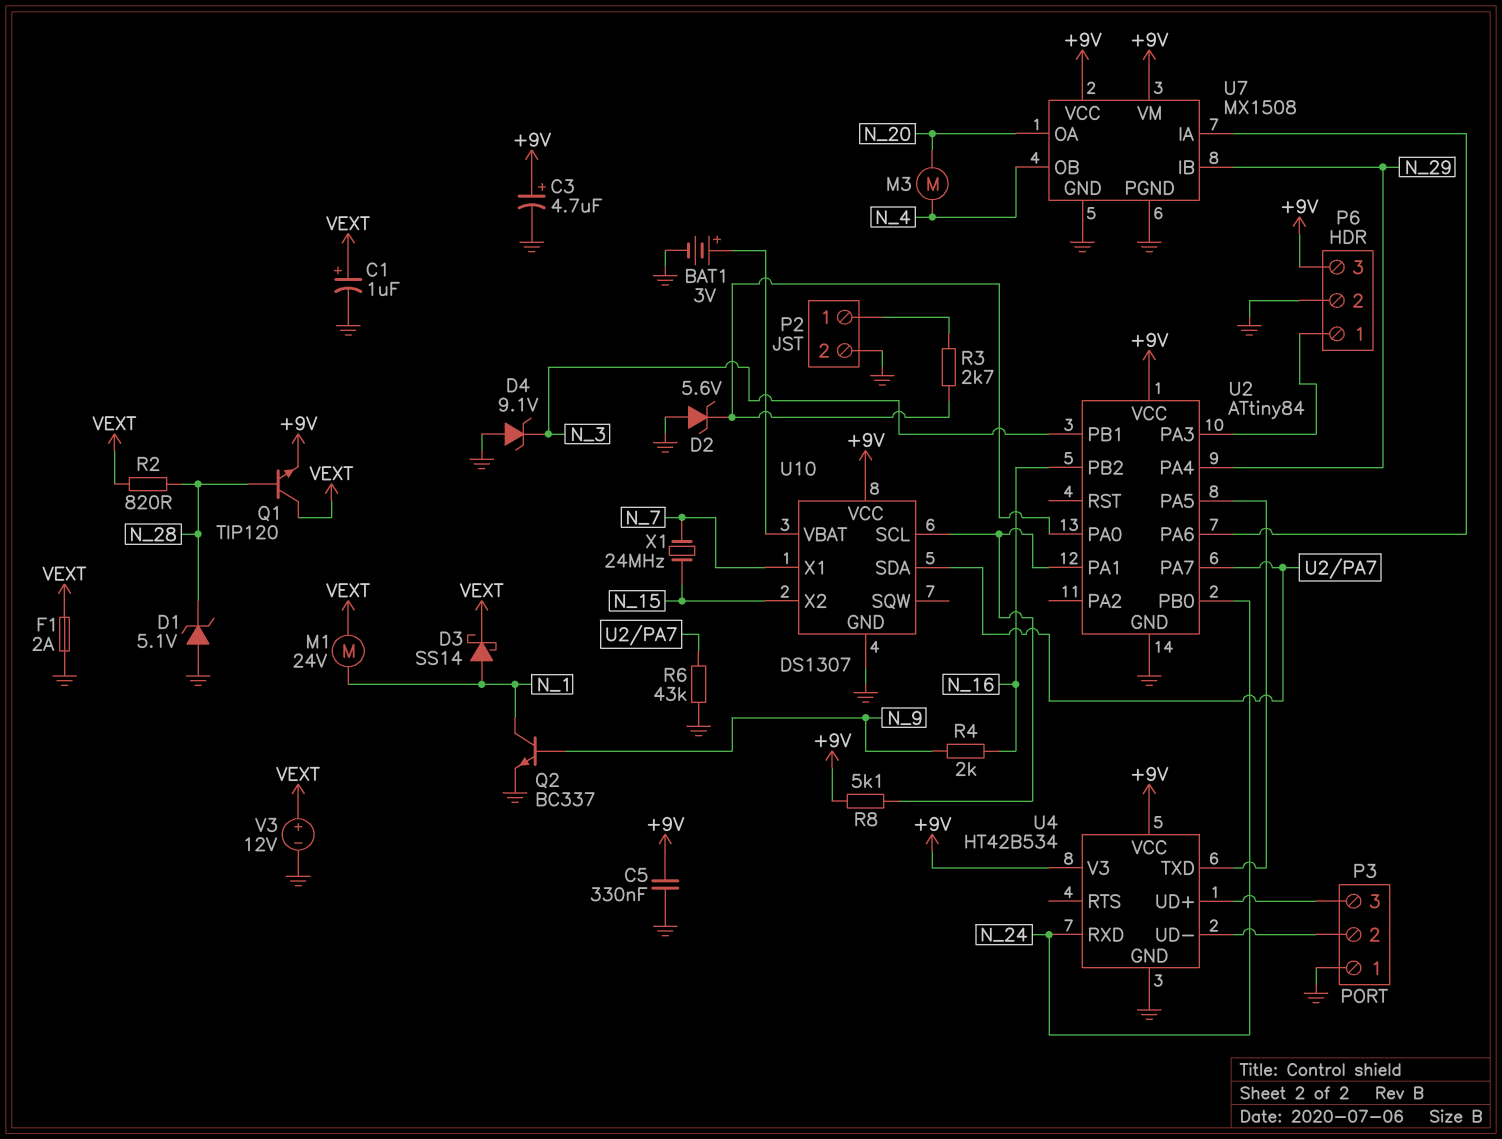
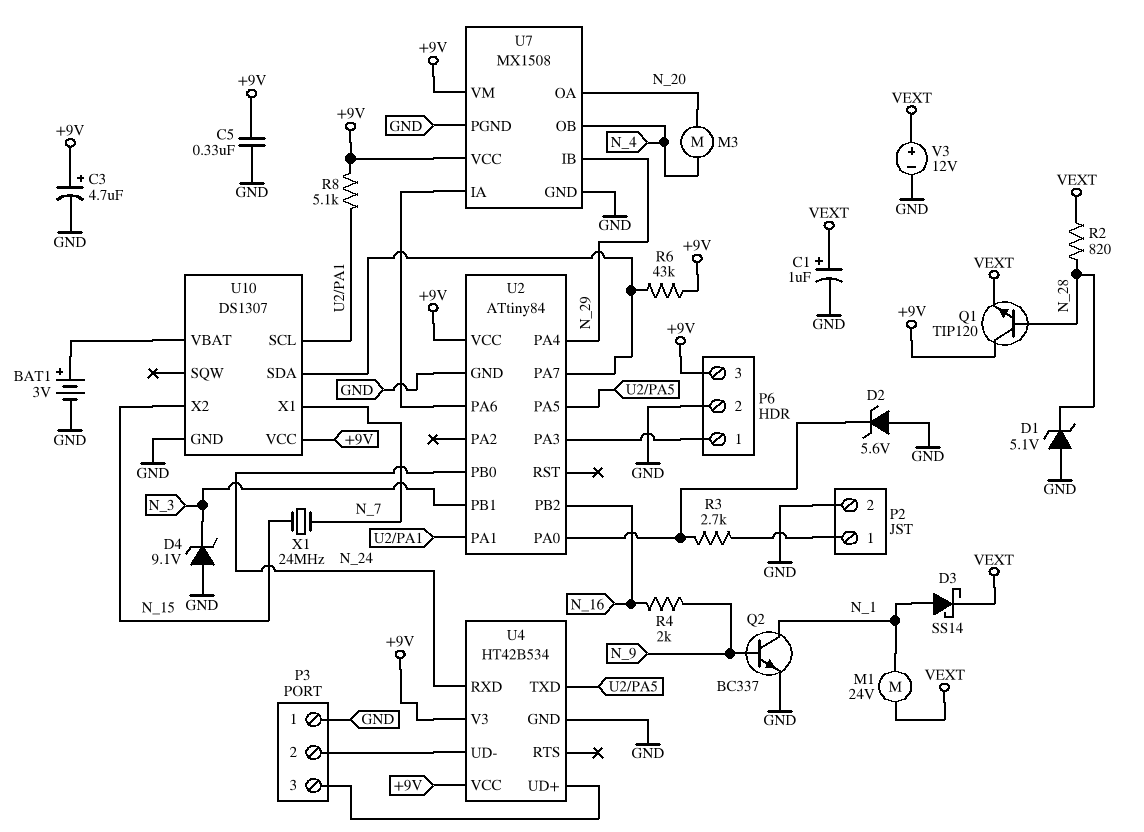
F1: 2A (GND, VEXT) -> none
Q1: NPN TIP120 (B N_28, C VEXT, E +9V) -> NPN TIP120 (B N_28, C +9V, E VEXT)
R6: 43k (GND, U2/PA7) -> 43k (+9V, U2/PA7)

